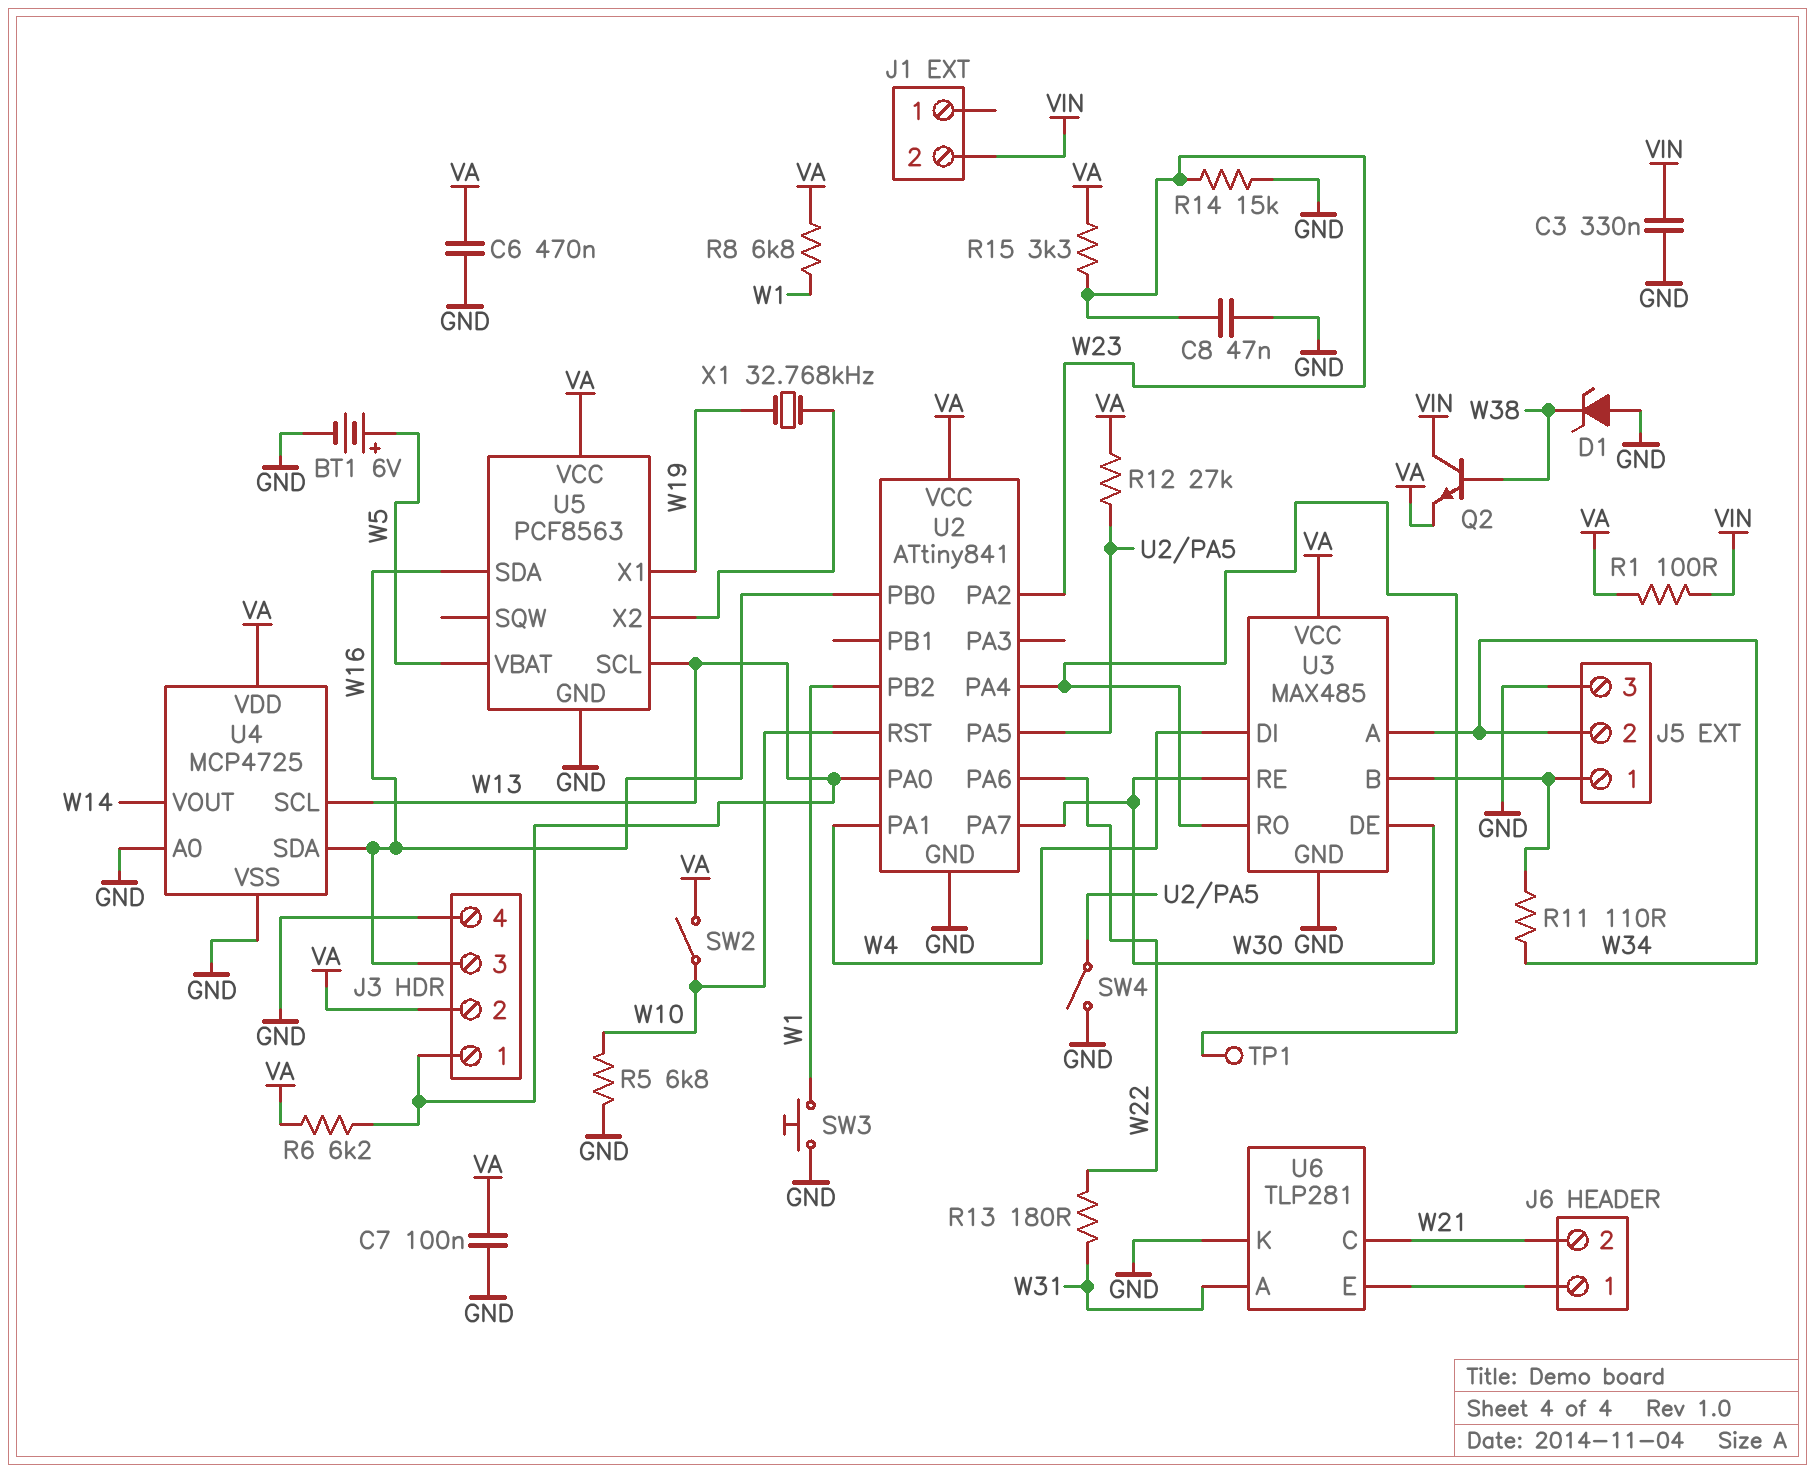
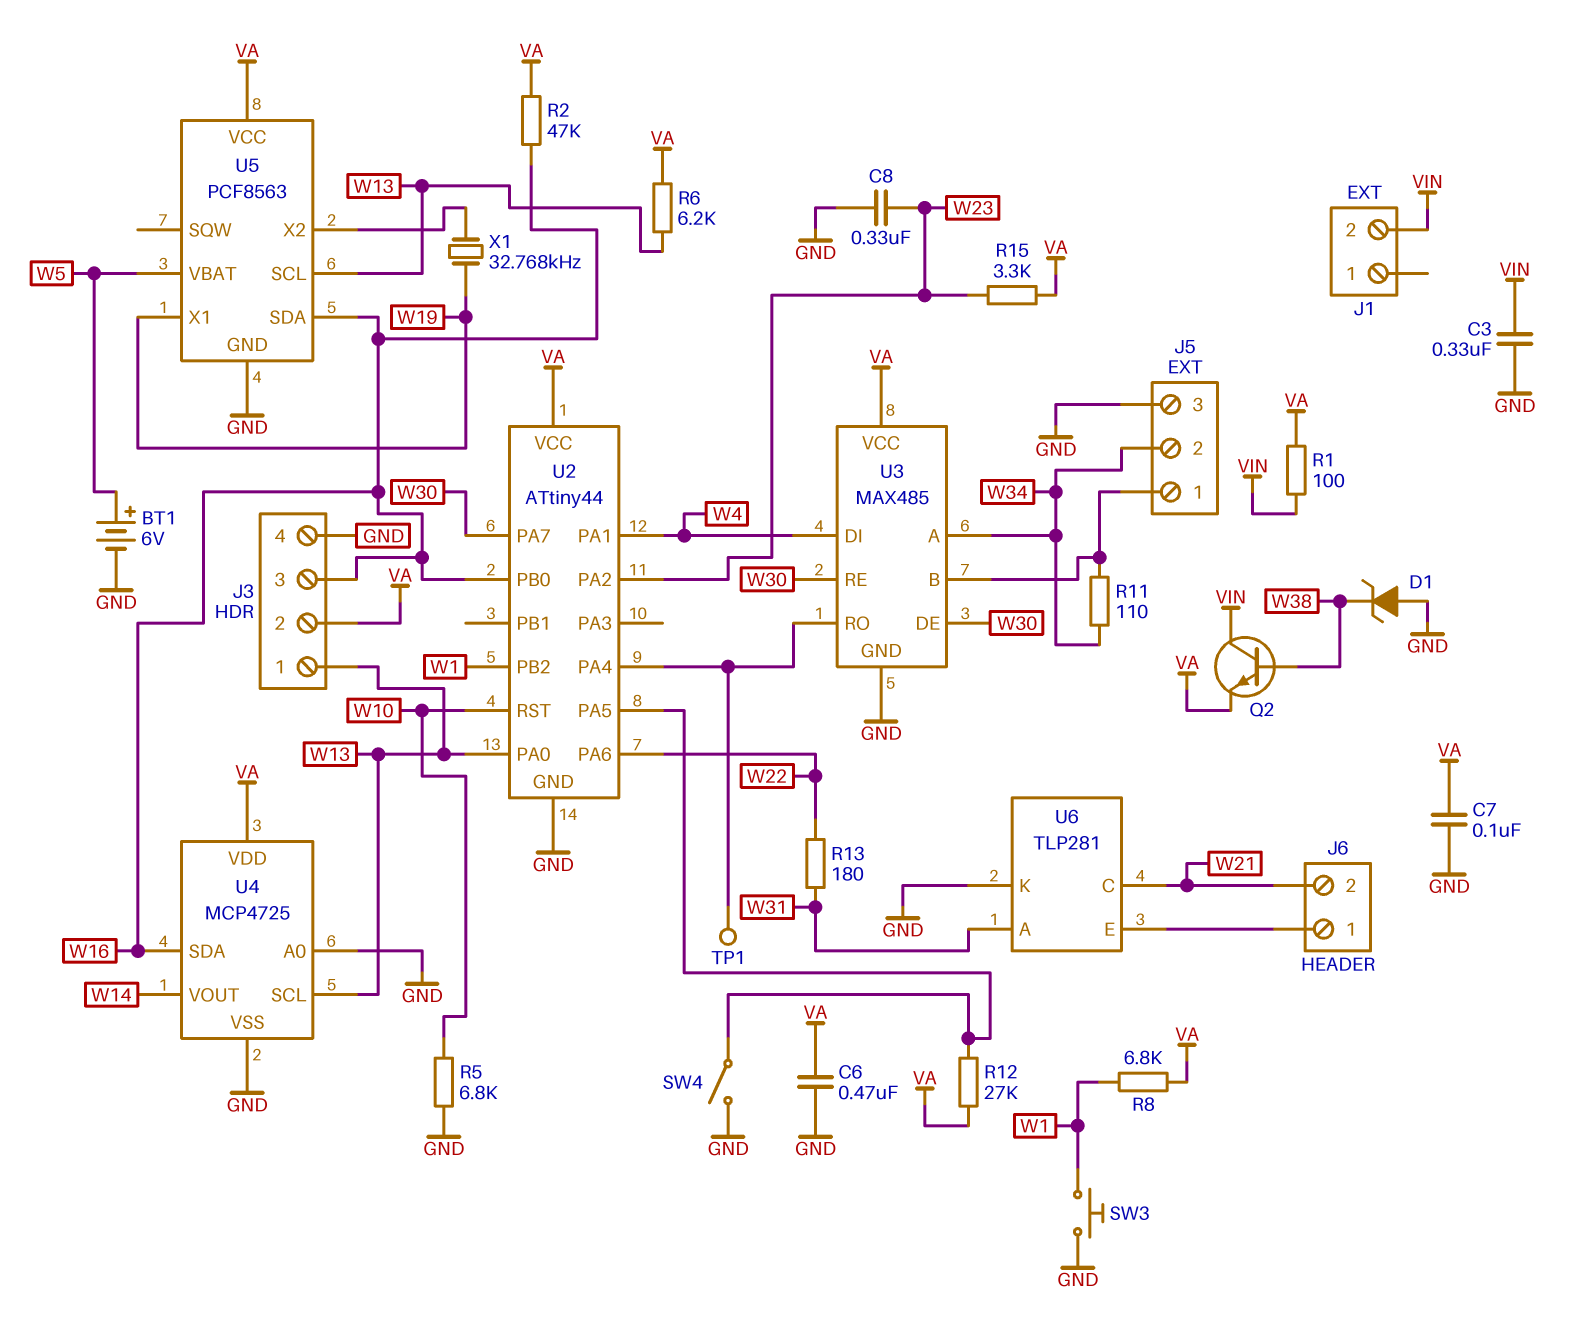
C8: 47nF (GND, W23) -> 330nF (GND, W23)
R2: none -> 47k (VA, W16)
R14: 15k (GND, W23) -> none
SW2: switch (VA, W10) -> none
U2: ATtiny841 -> ATtiny44

